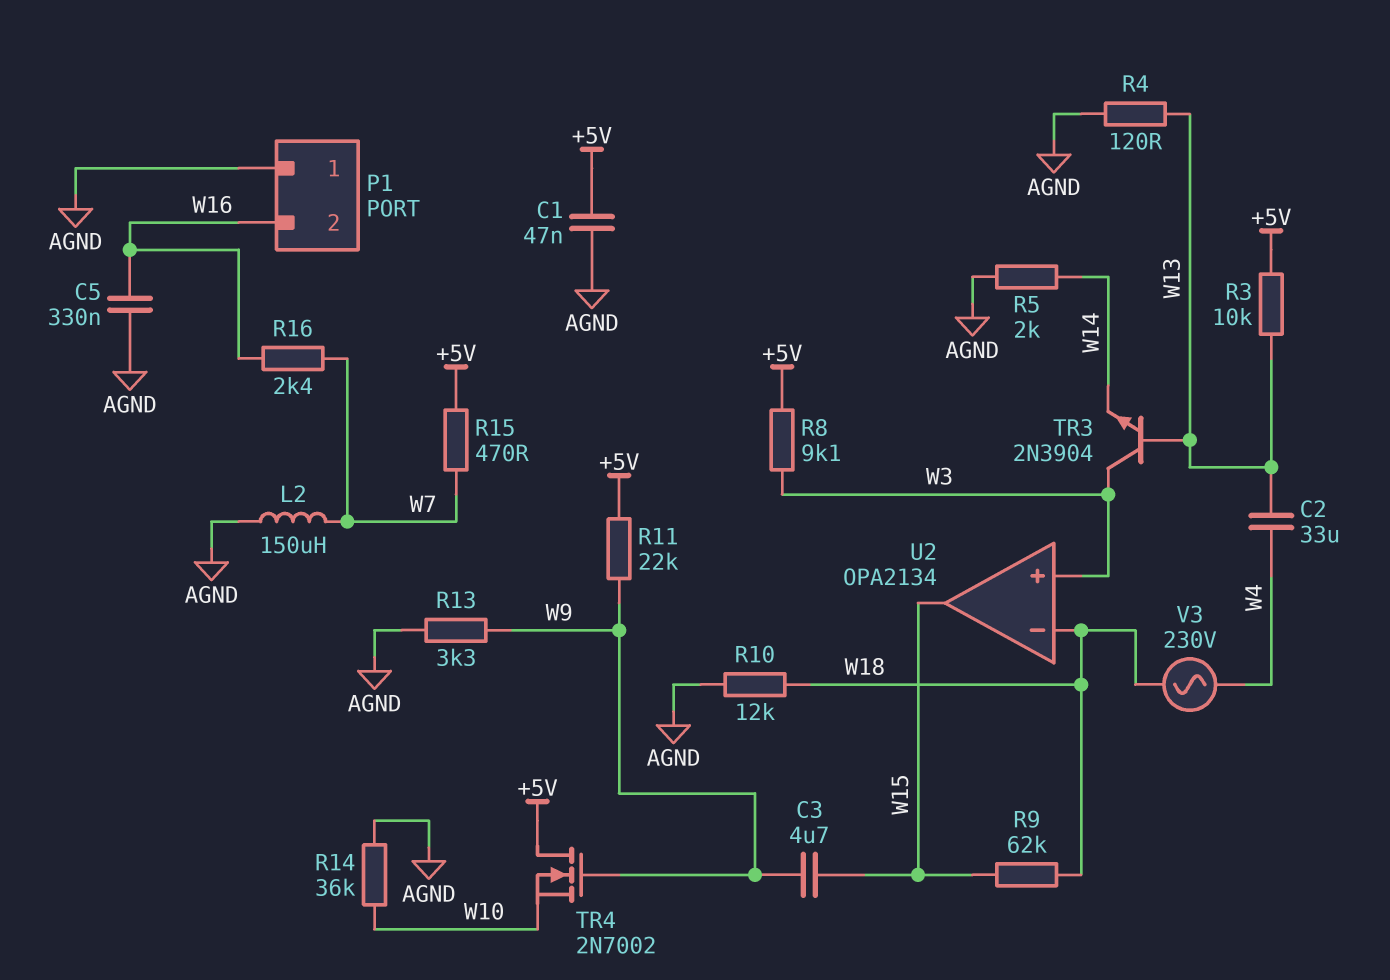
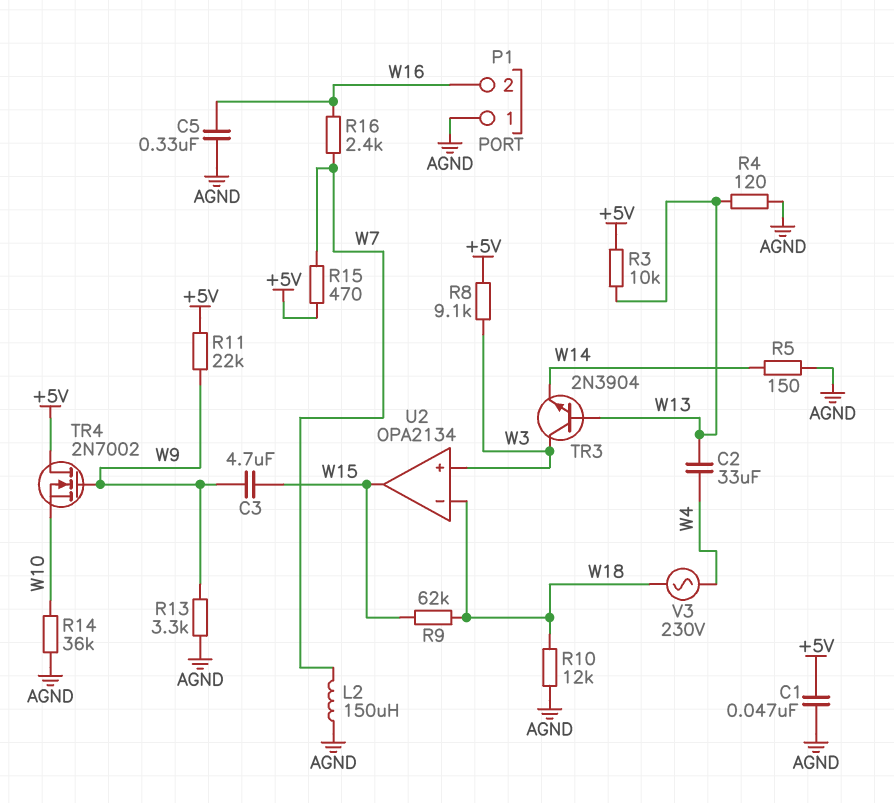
R5: 2k (AGND, W14) -> 150 (AGND, W14)

